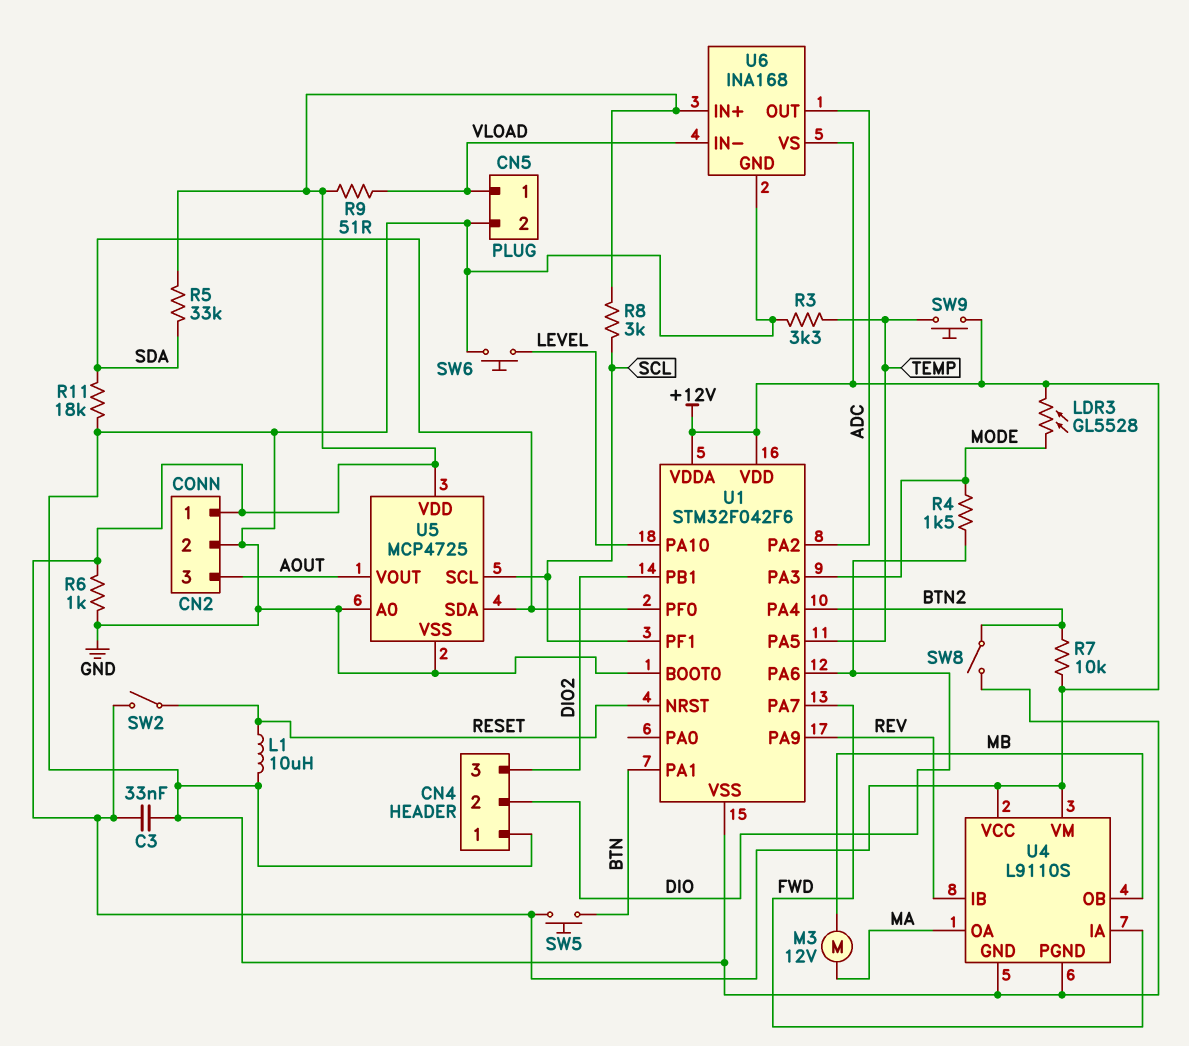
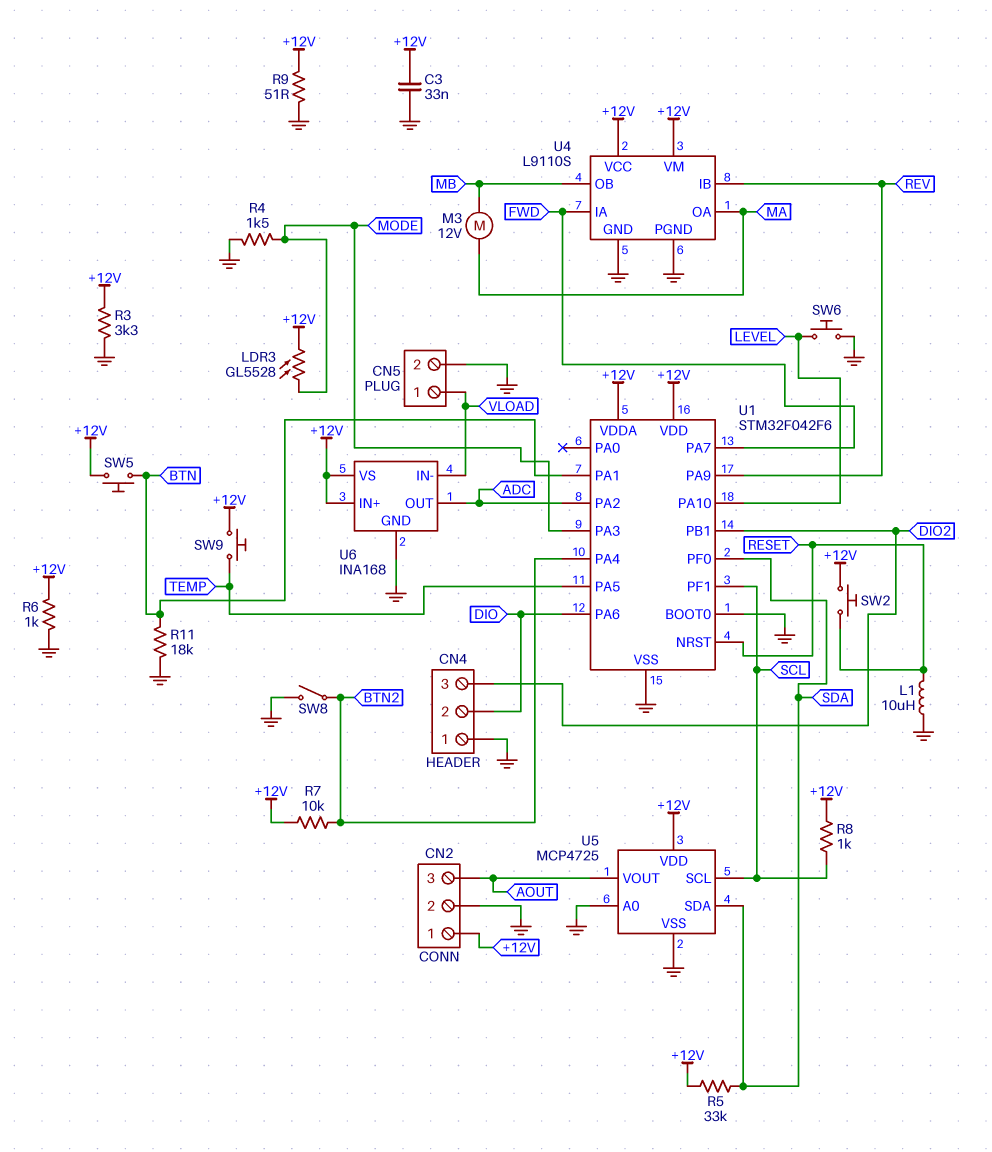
R3: 3.3k (GND, TEMP) -> 3.3k (+12V, GND)
R4: 1.5k (DIO, MODE) -> 1.5k (GND, MODE)
R8: 3k (+12V, SCL) -> 1k (+12V, SCL)
R9: 51 (+12V, VLOAD) -> 51 (+12V, GND)
R11: 18k (GND, SDA) -> 18k (BTN, GND)
SW2: switch (+12V, RESET) -> button (+12V, RESET)

